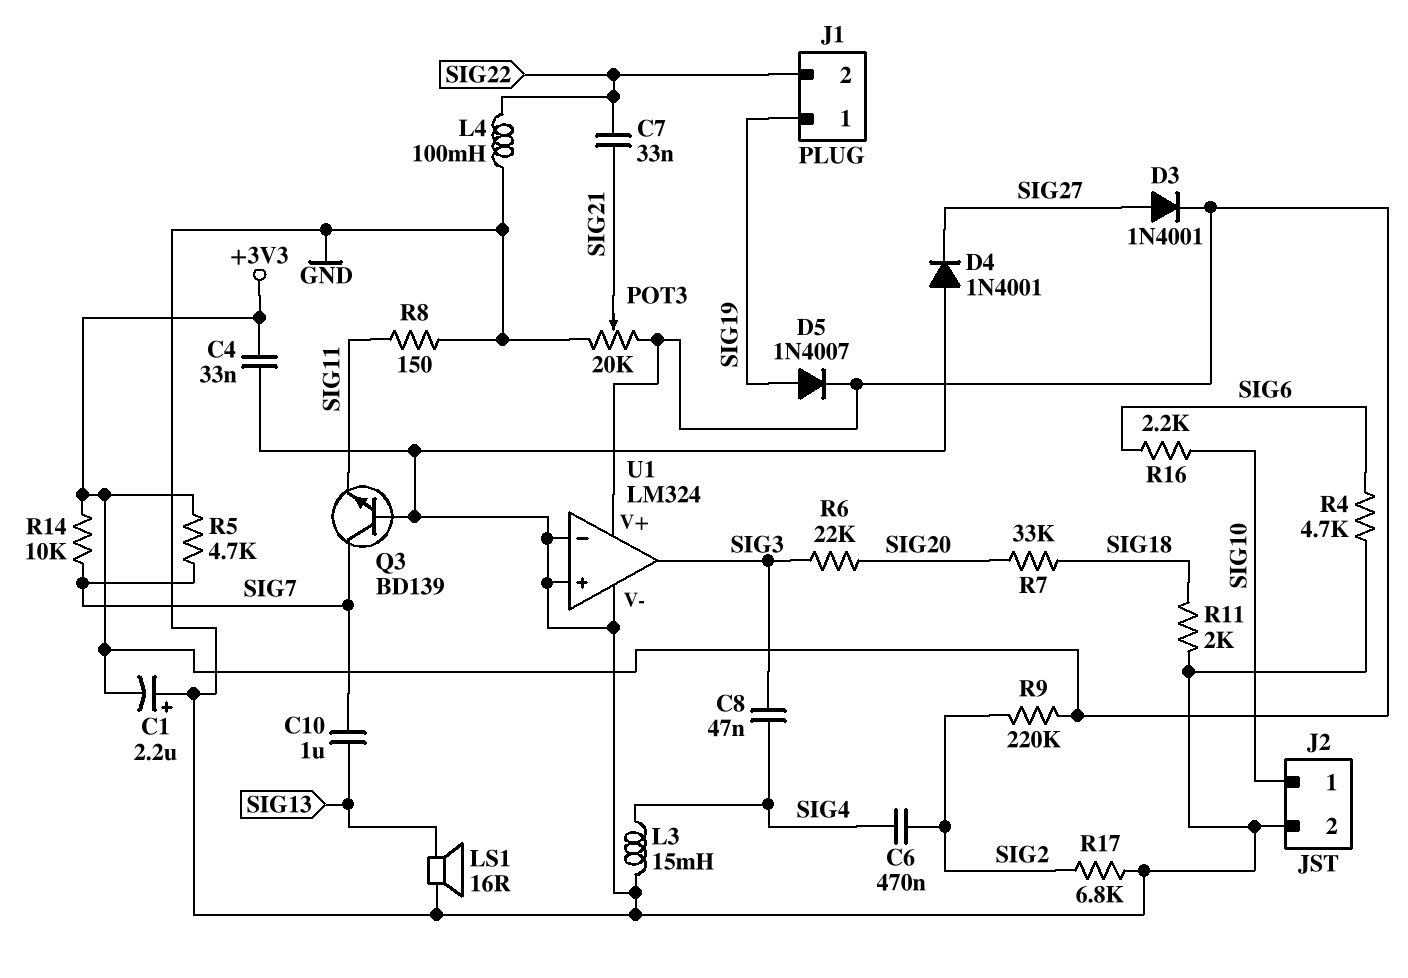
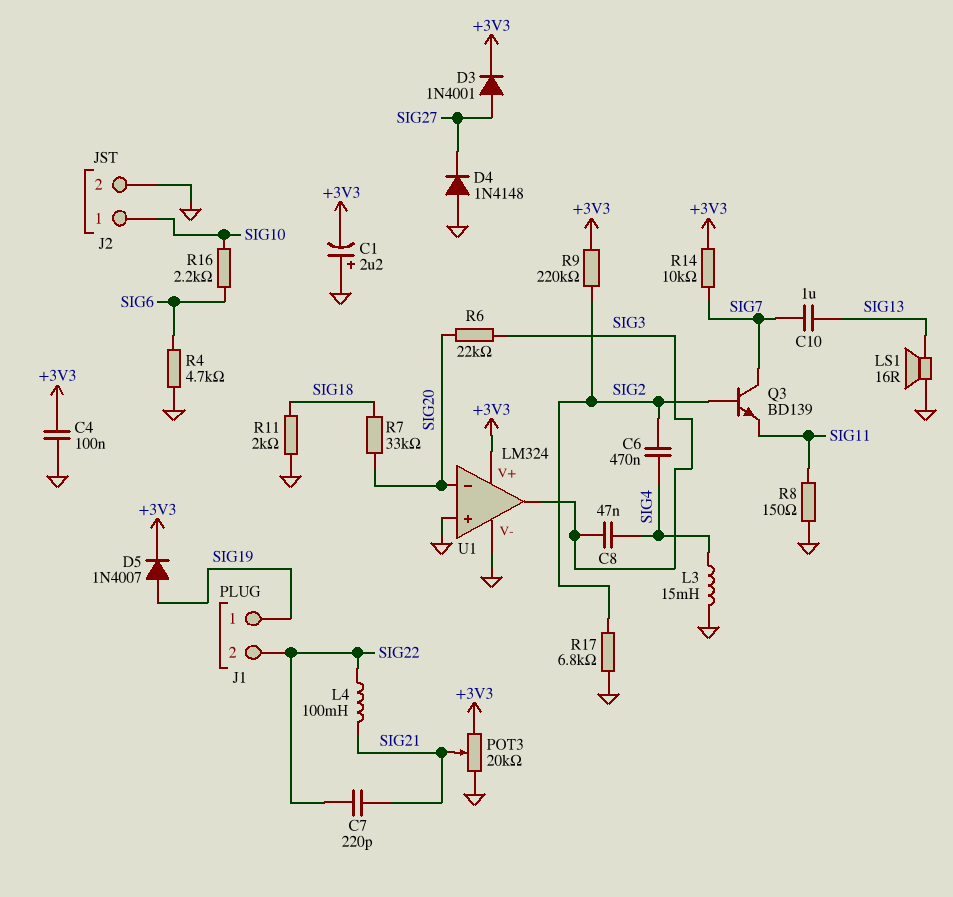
C4: 33nF (+3V3, GND) -> 100nF (+3V3, GND)
C7: 33nF (SIG21, SIG22) -> 220pF (SIG21, SIG22)
D4: diode 1N4001 (A GND, K SIG27) -> diode 1N4148 (A GND, K SIG27)
L4: 100mH (GND, SIG22) -> 100mH (SIG21, SIG22)
Q3: NPN BD139 (B GND, C SIG7, E SIG11) -> NPN BD139 (B SIG2, C SIG7, E SIG11)
R5: 4.7k (+3V3, SIG7) -> none
U1 pin in-: GND -> SIG20

